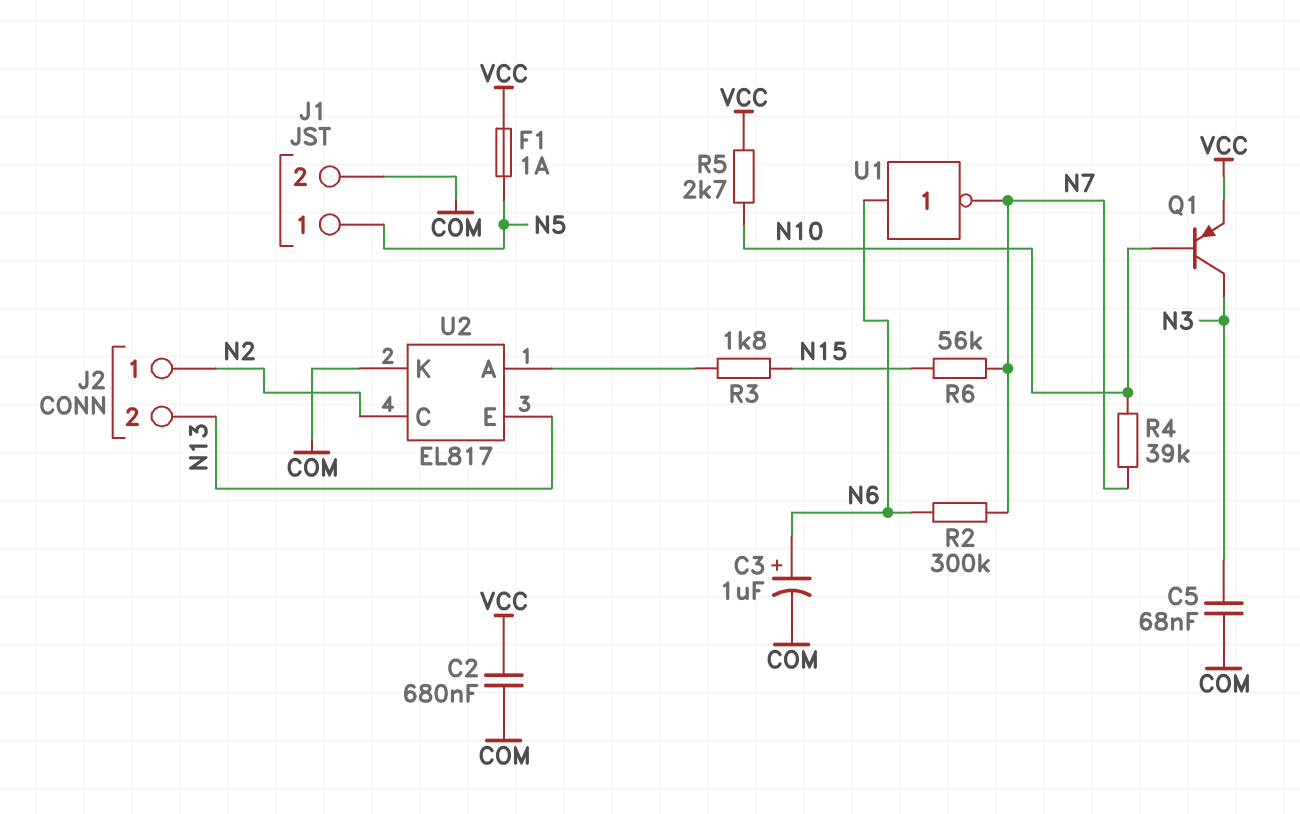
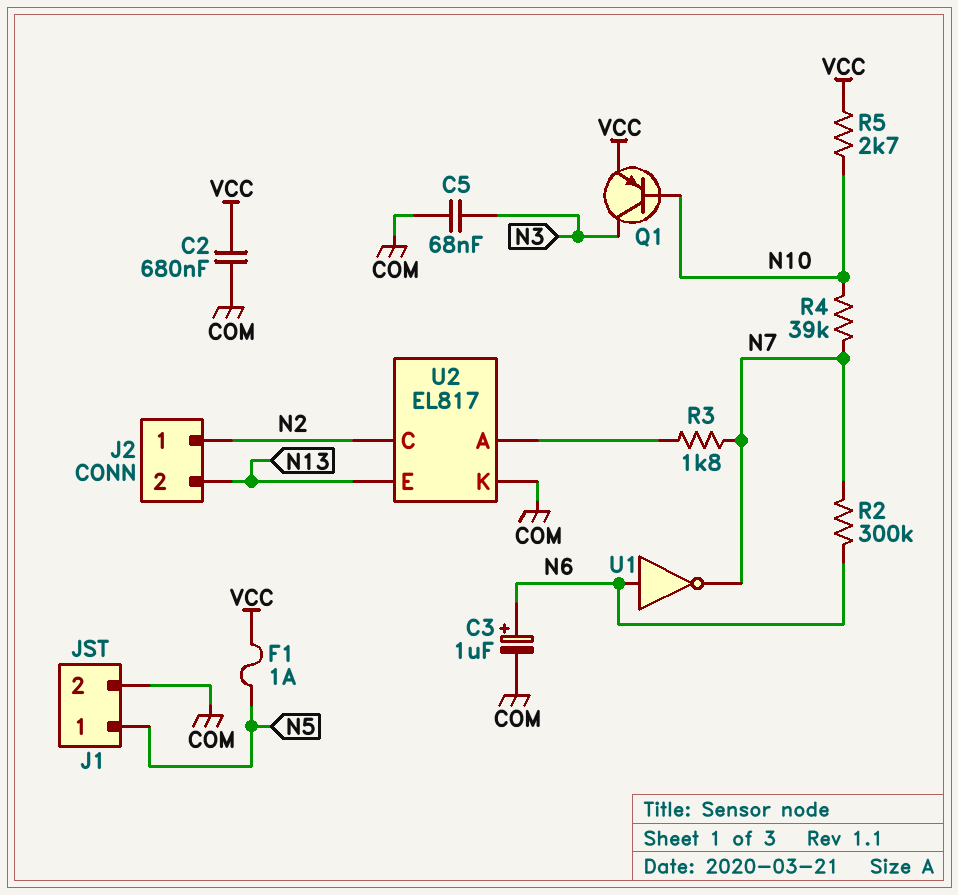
R3: 1.8k (N15, U2/A) -> 1.8k (N7, U2/A)
R6: 56k (N7, N15) -> none

